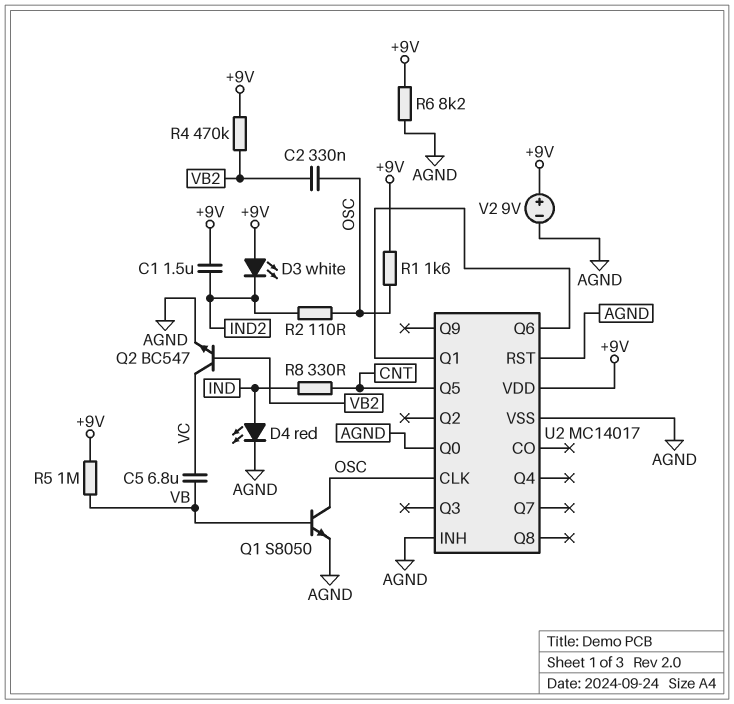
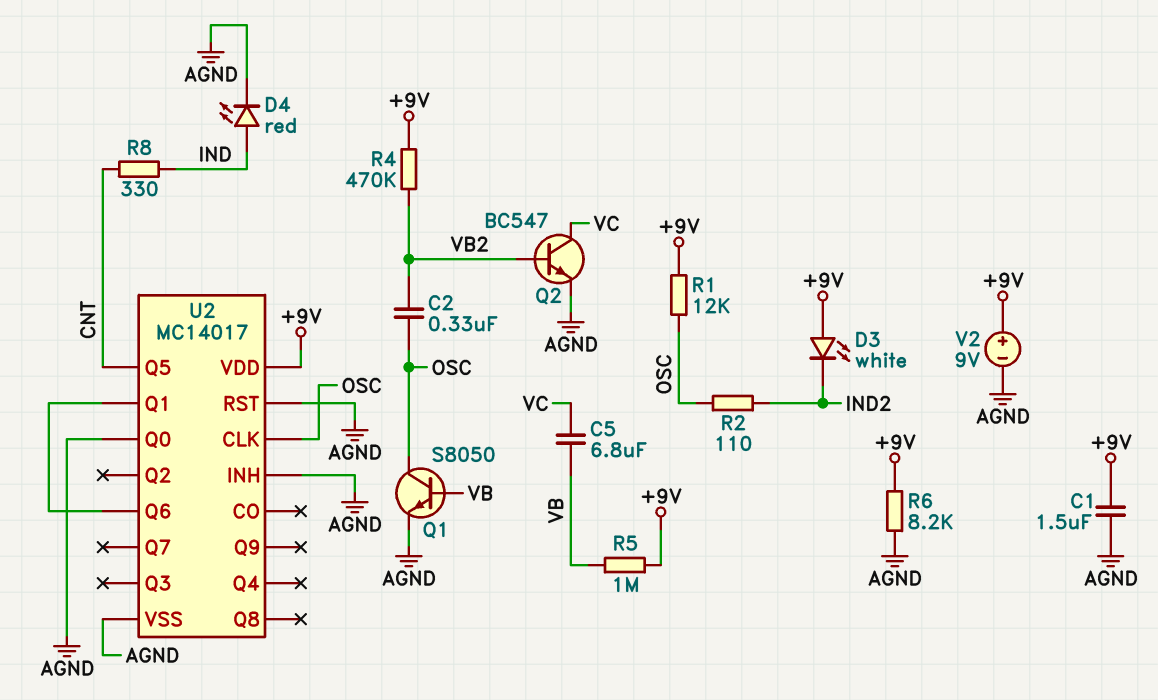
C1: 1.5uF (+9V, IND2) -> 1.5uF (+9V, AGND)
R1: 1.6k (+9V, OSC) -> 12k (+9V, OSC)

